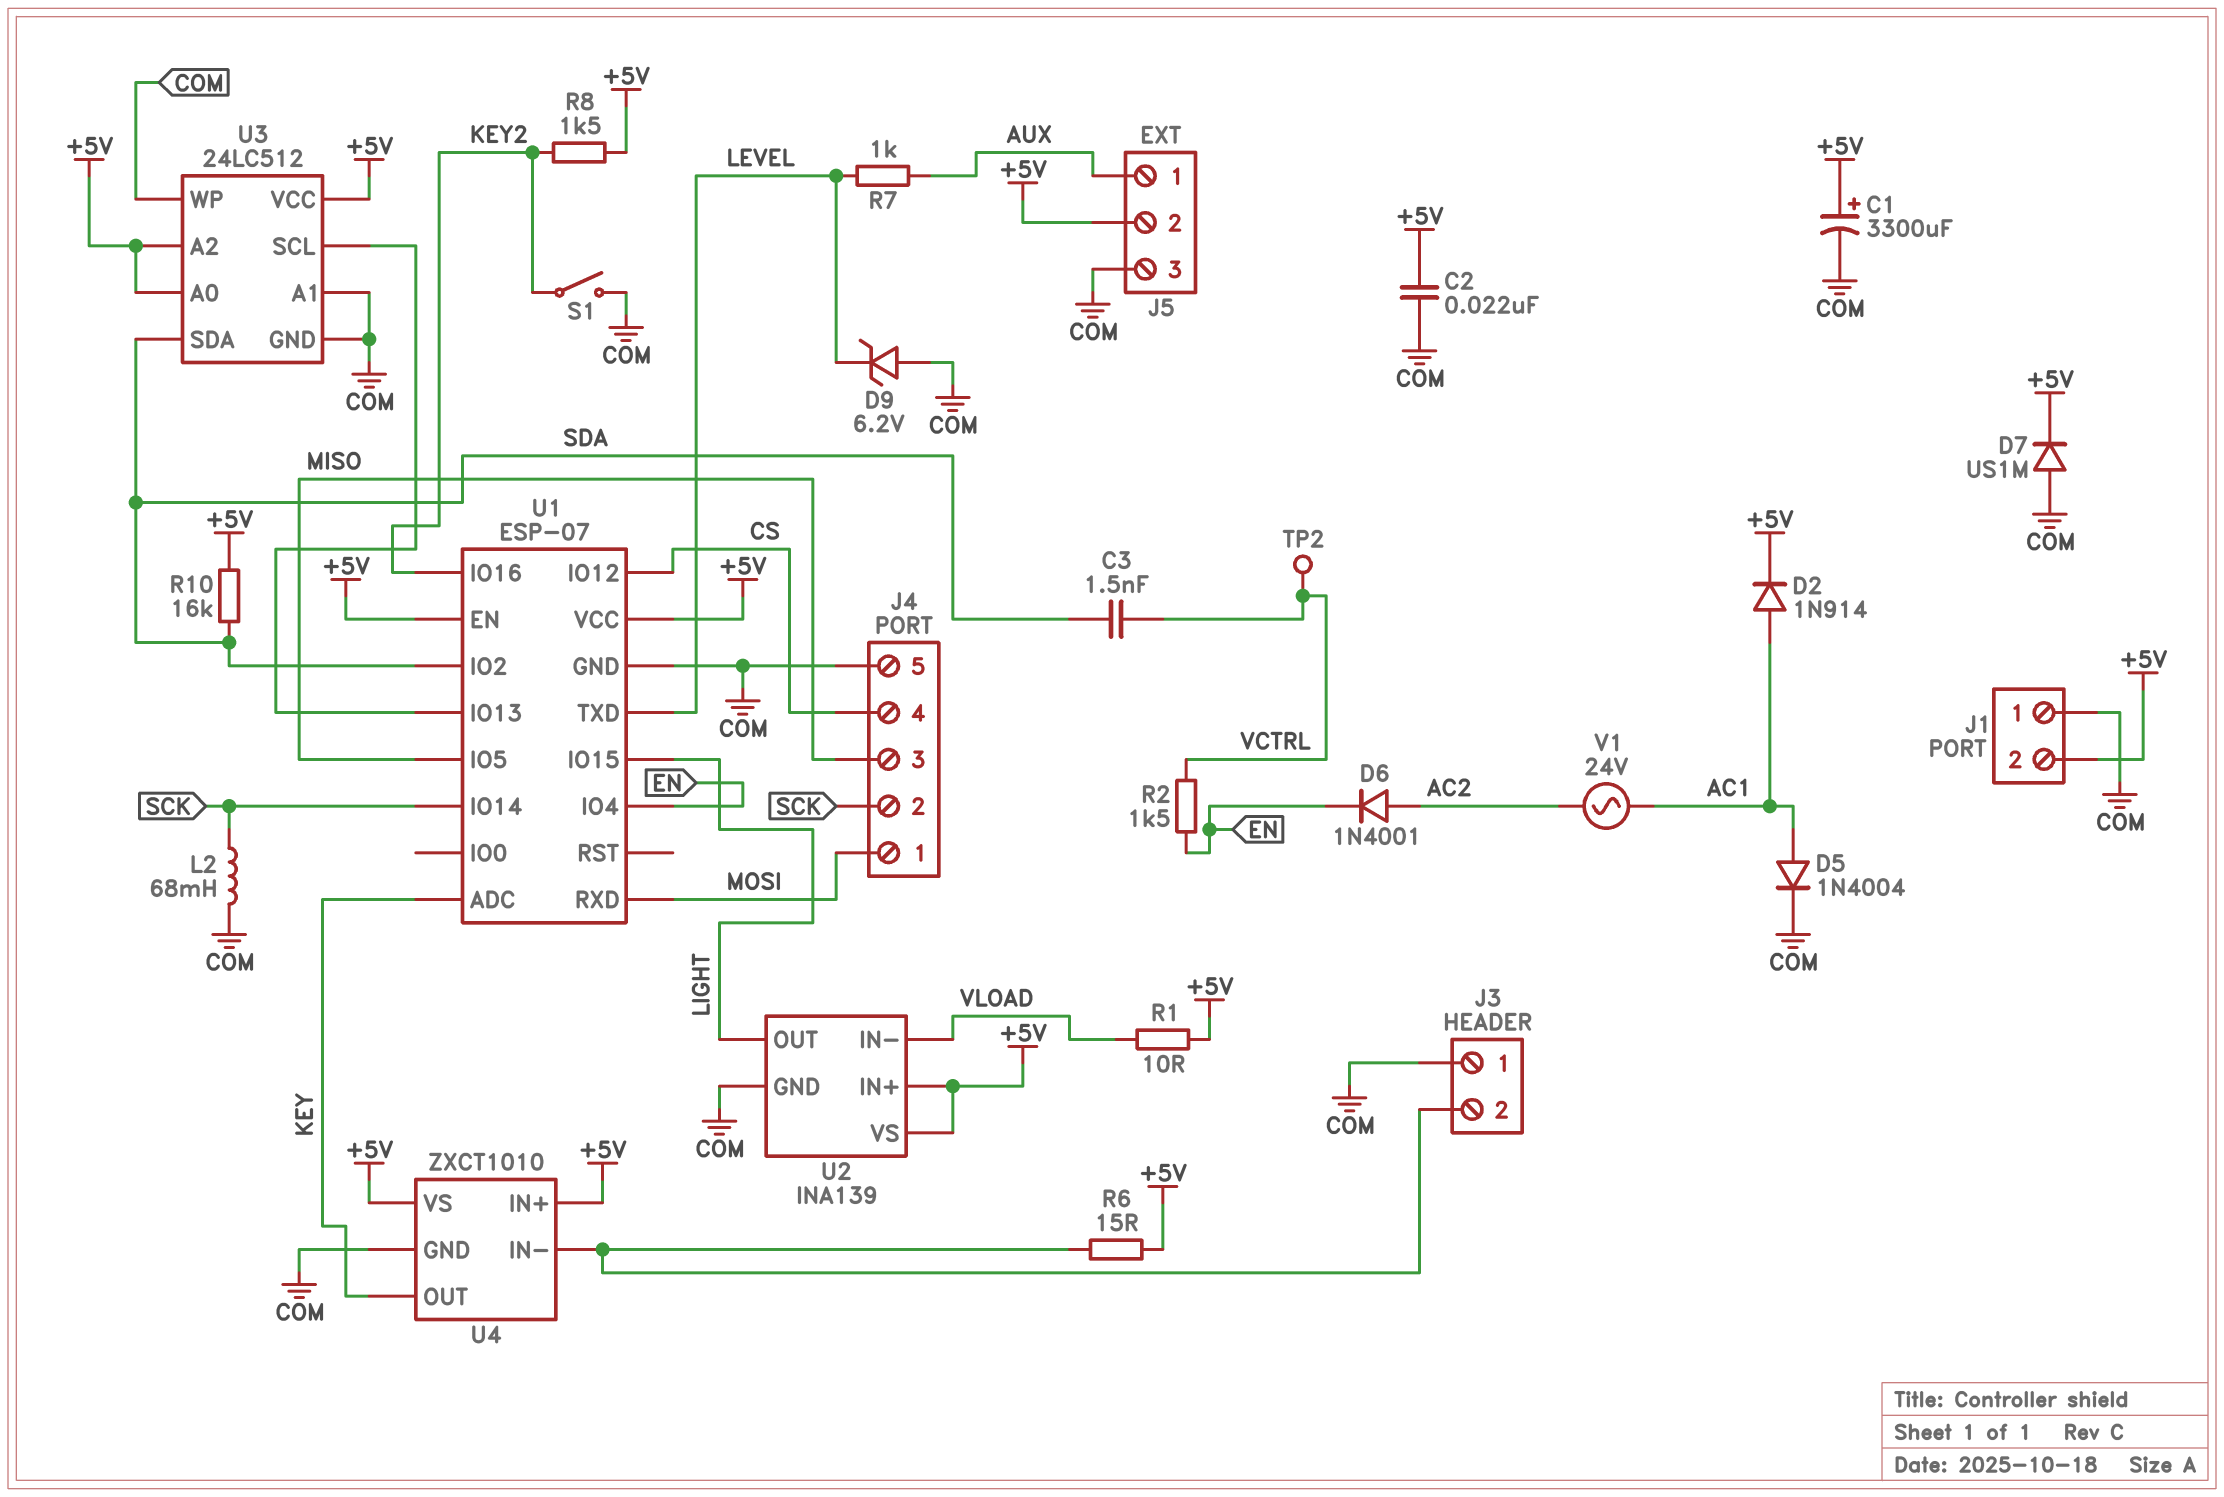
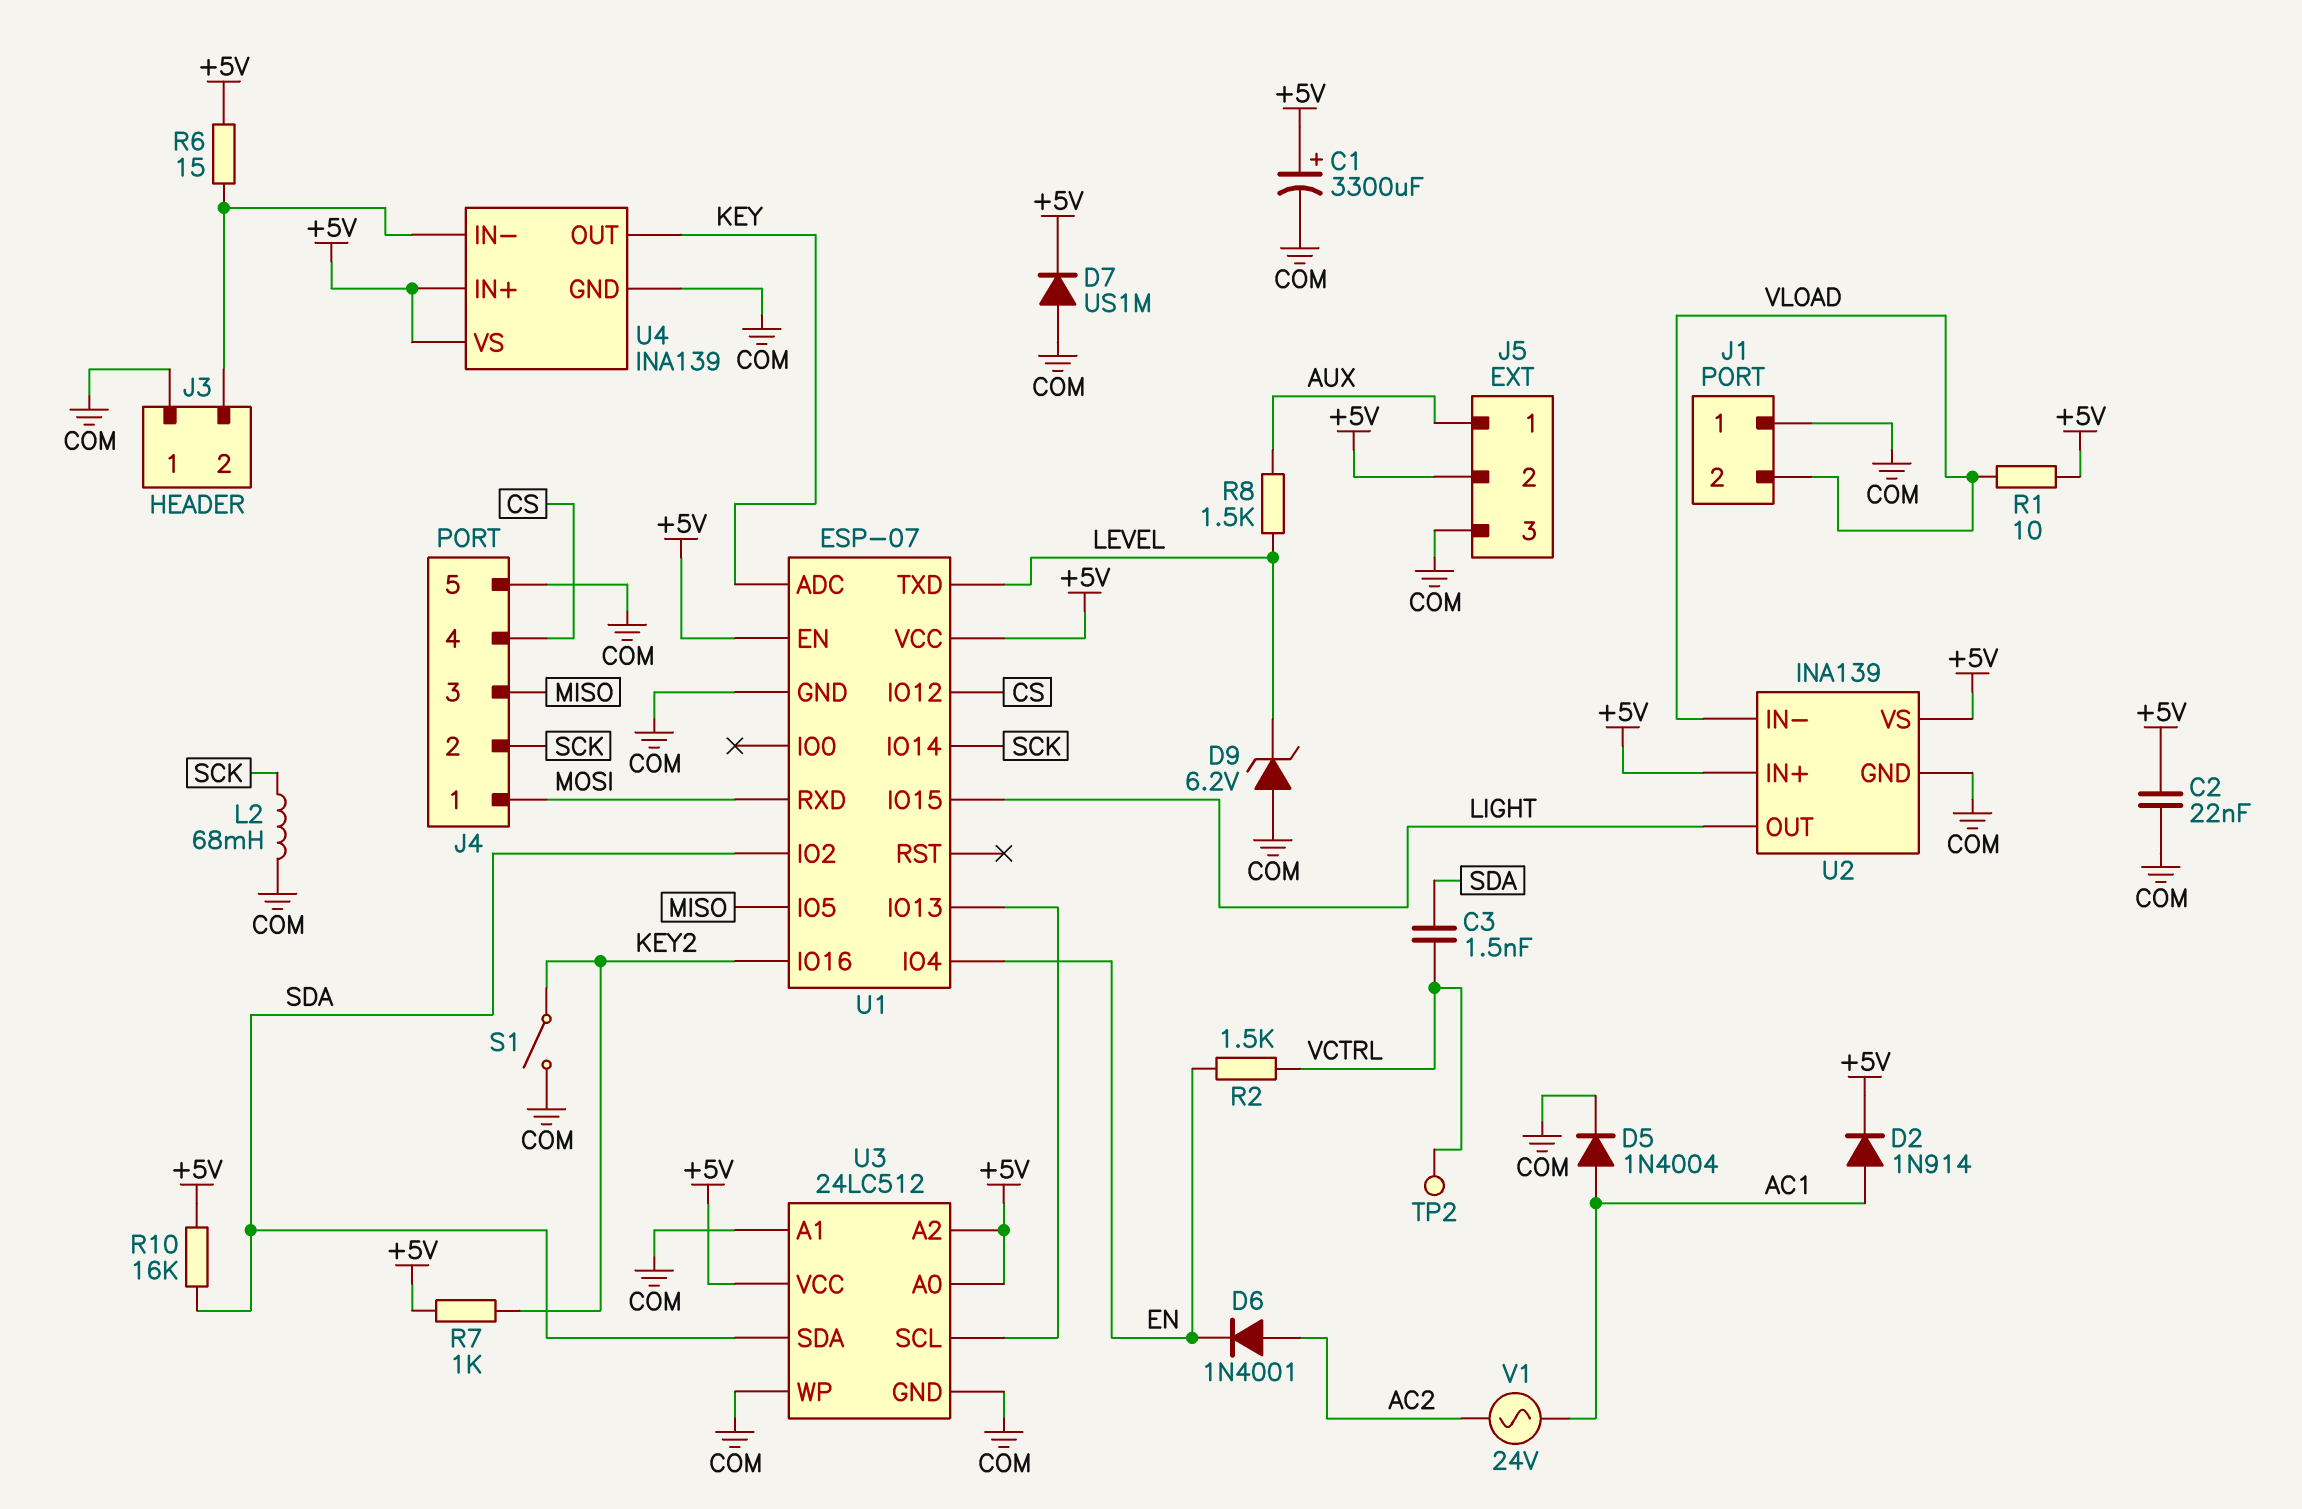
J1 pin 2: +5V -> VLOAD
R7: 1k (AUX, LEVEL) -> 1k (+5V, KEY2)
R8: 1.5k (+5V, KEY2) -> 1.5k (AUX, LEVEL)
U4: ZXCT1010 -> INA139

